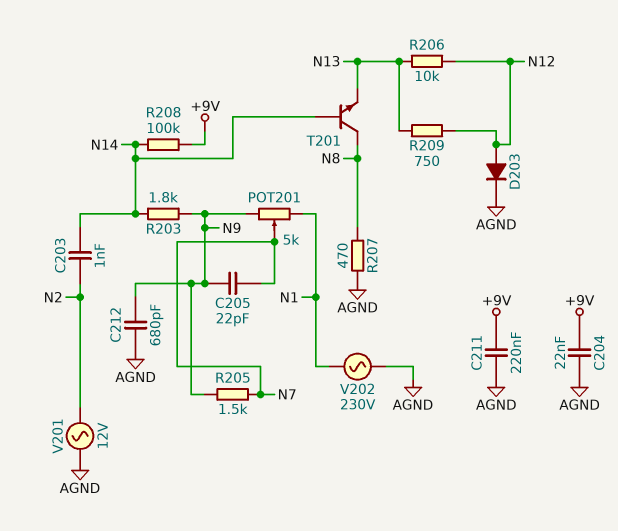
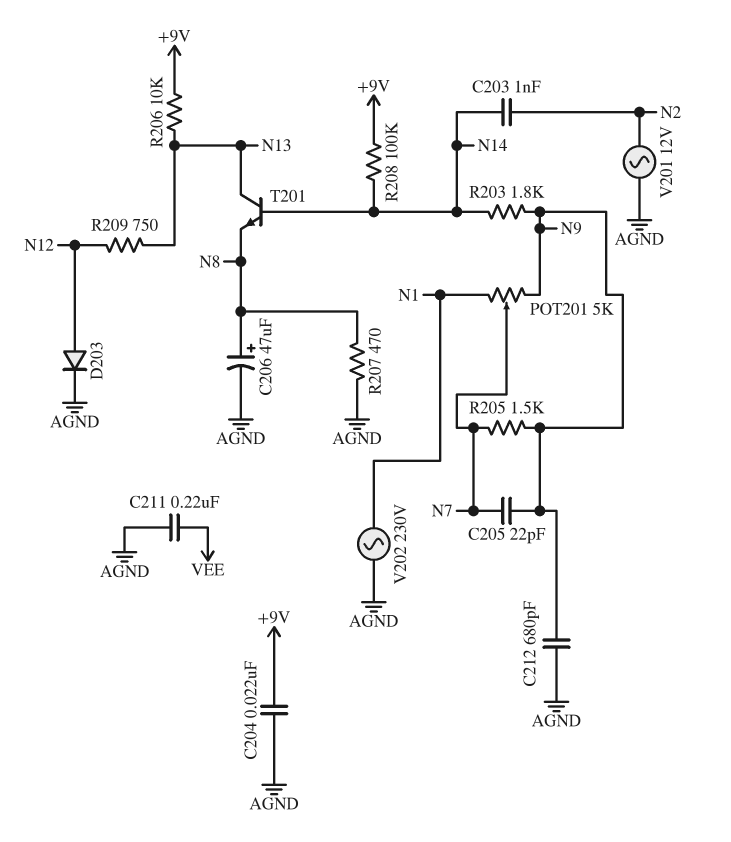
C206: none -> 47uF (plus N8, minus AGND)
C211: 220nF (+9V, AGND) -> 220nF (AGND, VEE)
R206: 10k (N12, N13) -> 10k (+9V, N13)
T201: NPN (B N14, C N8, E N13) -> NPN (B N14, C N13, E N8)

